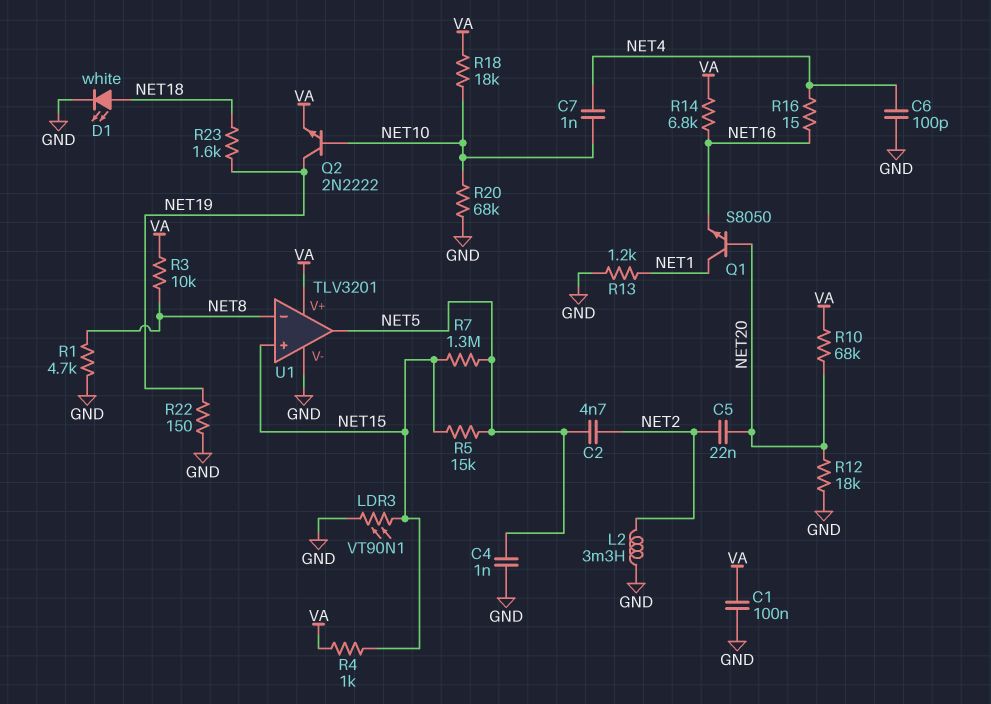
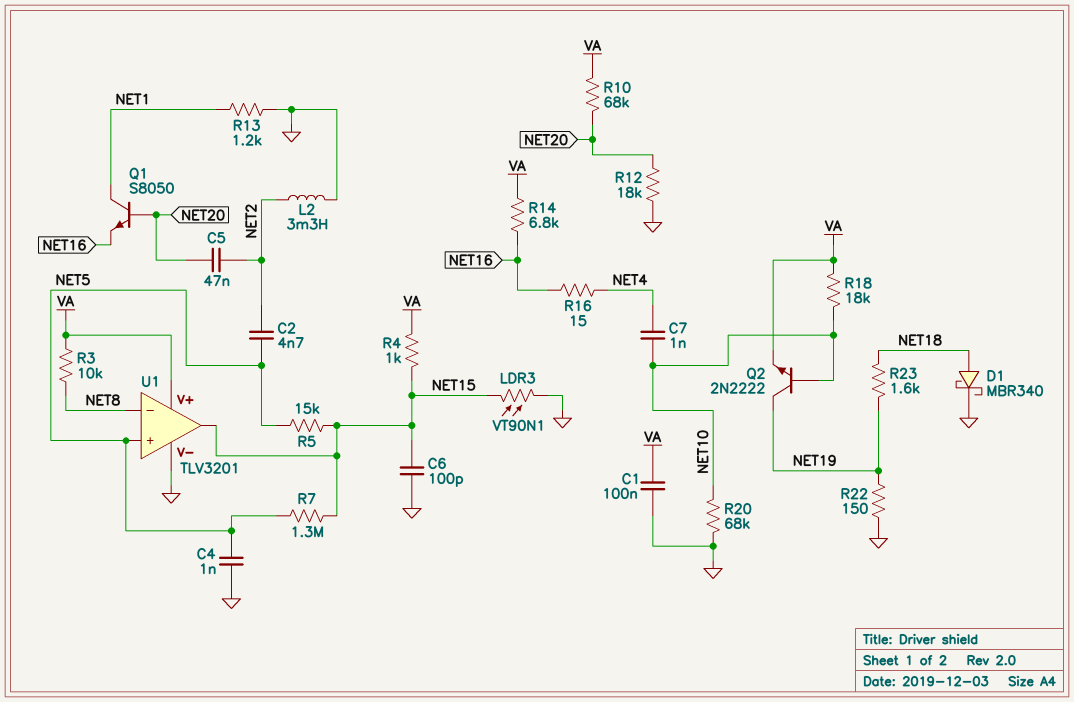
C5: 22nF (NET2, NET20) -> 47nF (NET2, NET20)
C6: 100pF (GND, NET4) -> 100pF (GND, NET15)
D1: LED white (A NET18, K GND) -> schottky MBR340 (A NET18, K GND)
R1: 4.7k (GND, NET8) -> none
U1 pin in+: NET15 -> NET5
U1 pin out: NET5 -> NET15

